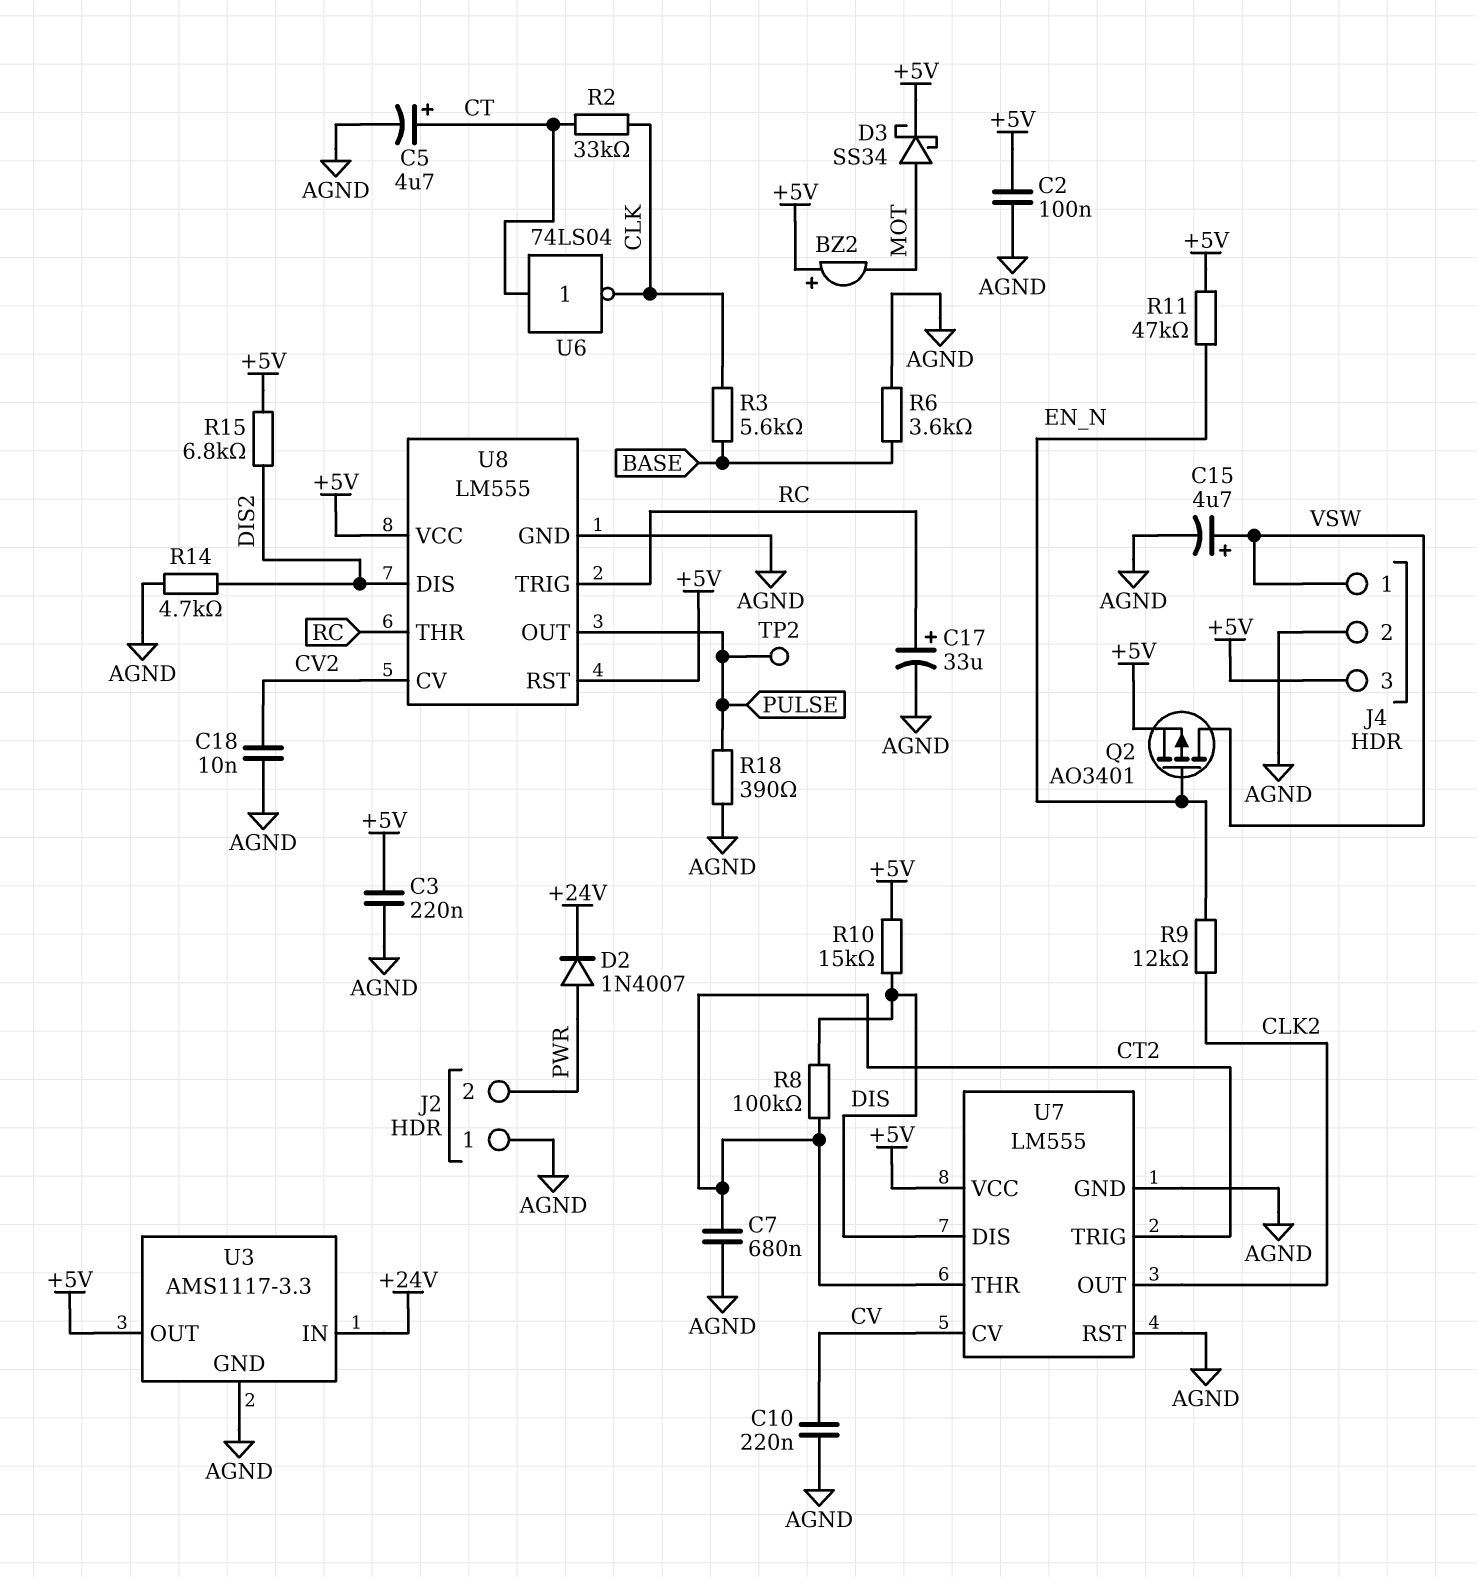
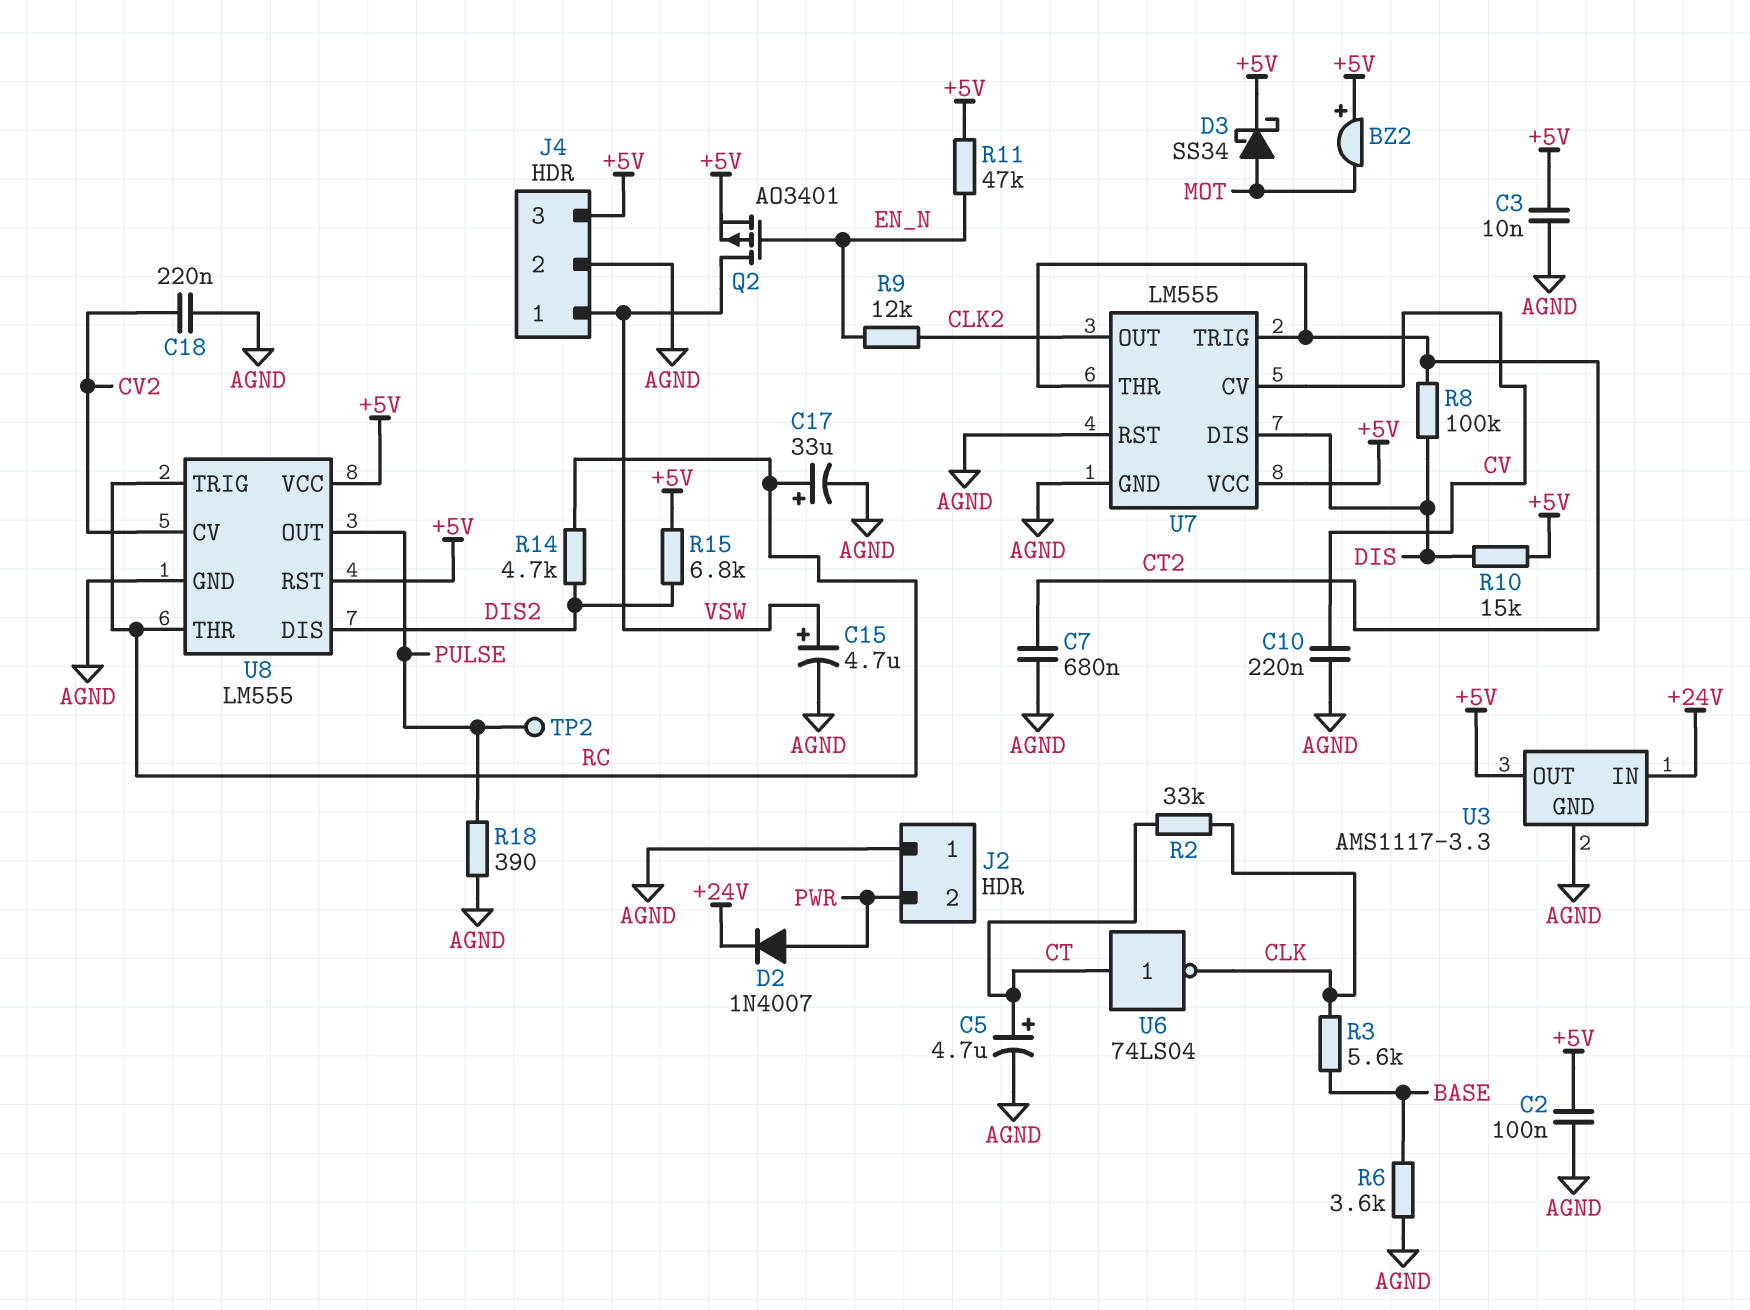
C3: 220nF (+5V, AGND) -> 10nF (+5V, AGND)
C18: 10nF (AGND, CV2) -> 220nF (AGND, CV2)
R14: 4.7k (AGND, DIS2) -> 4.7k (DIS2, RC)

